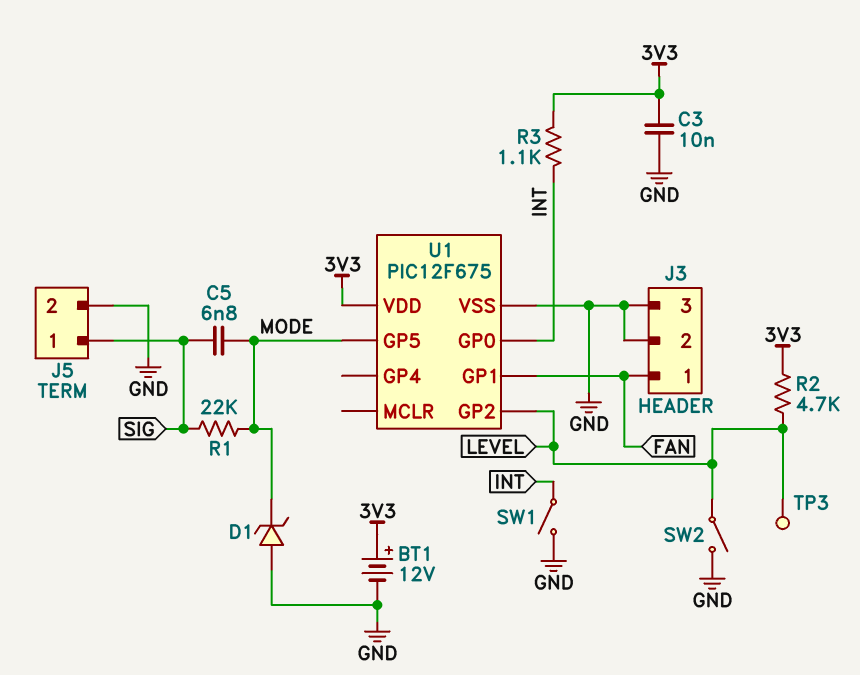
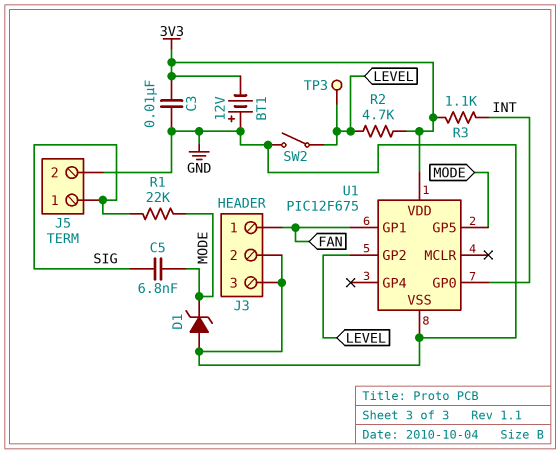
BT1: 12V (plus 3V3, minus GND) -> 12V (plus GND, minus 3V3)
SW1: switch (GND, INT) -> none

